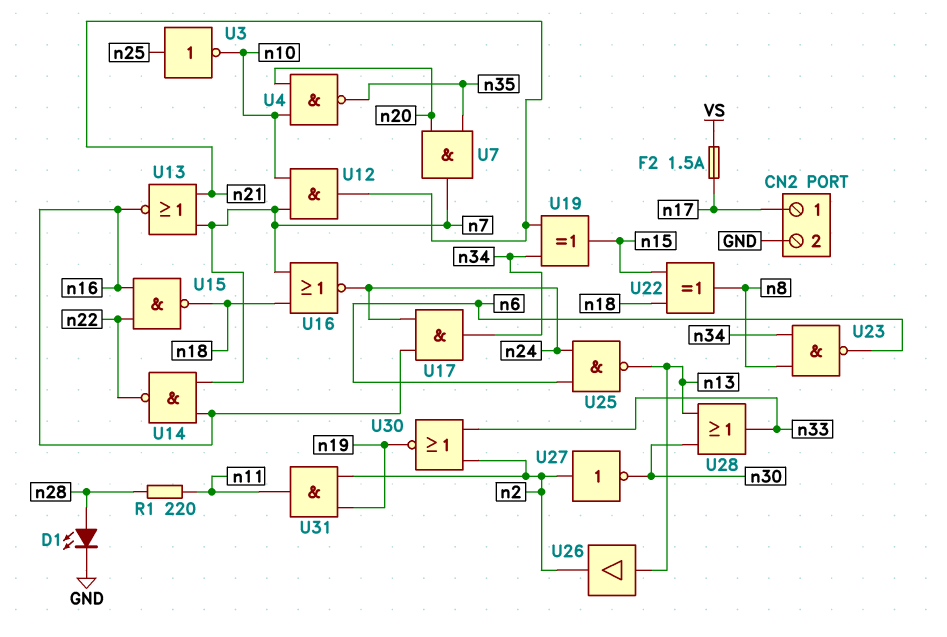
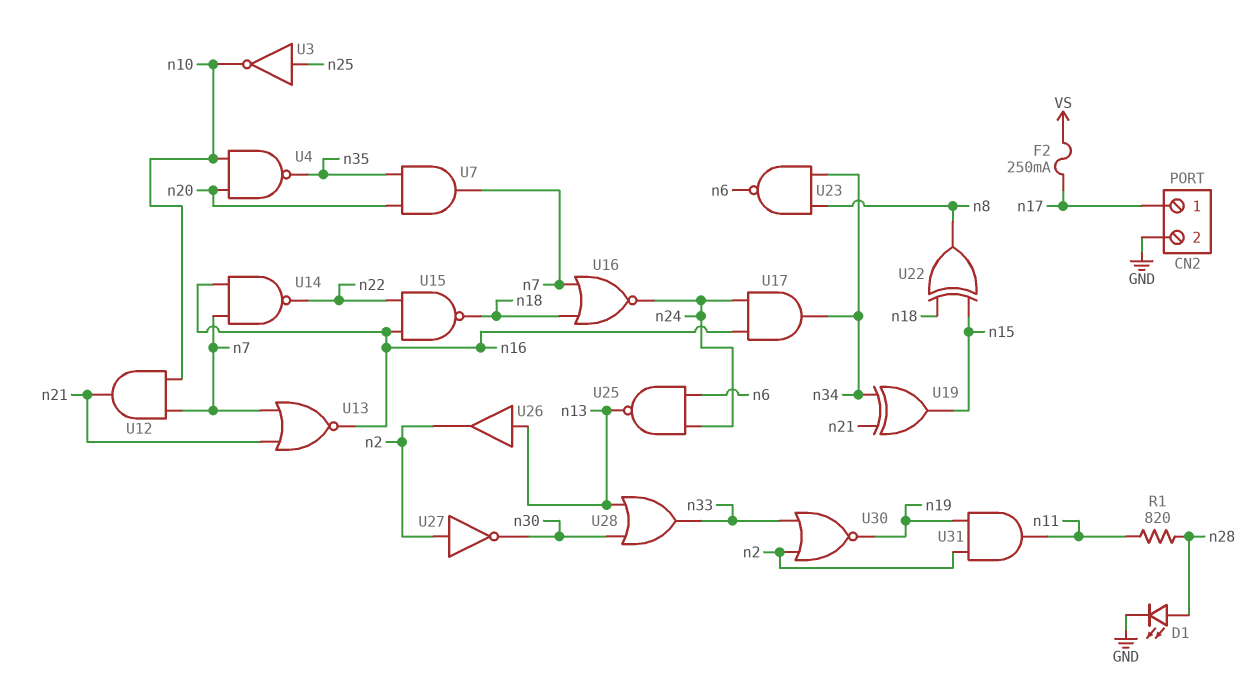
F2: 1.5A (VS, n17) -> 250mA (VS, n17)
R1: 220 (n11, n28) -> 820 (n11, n28)

